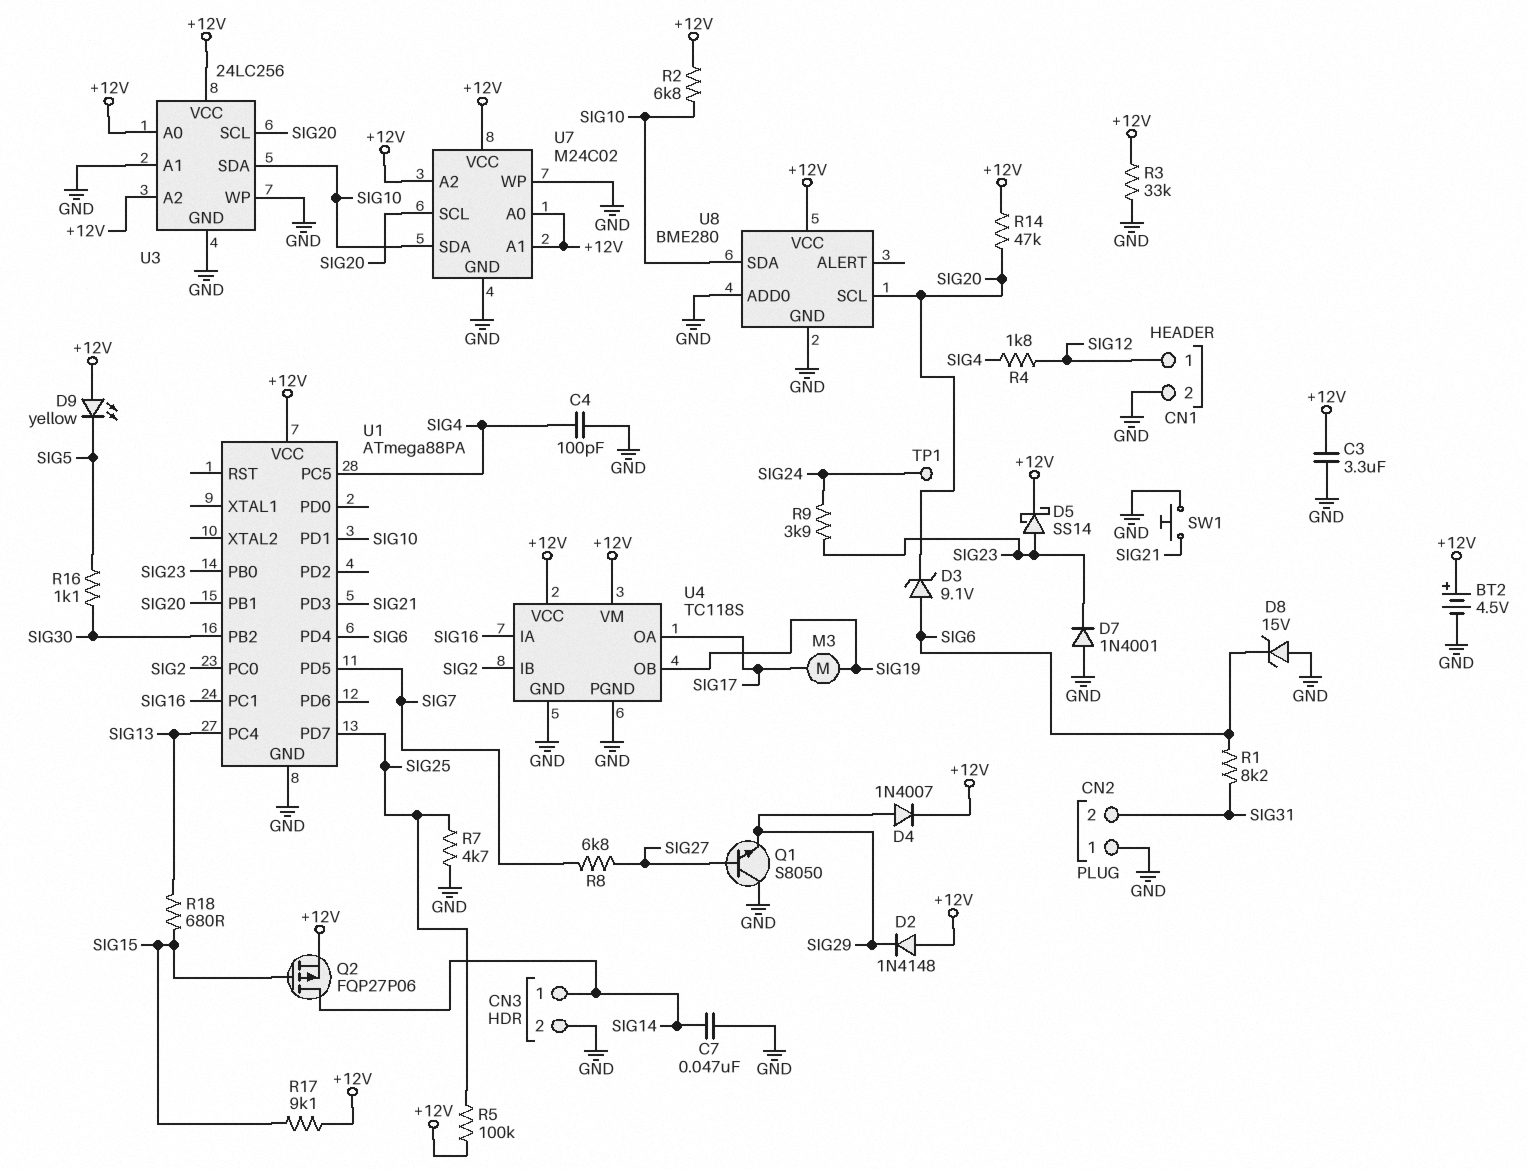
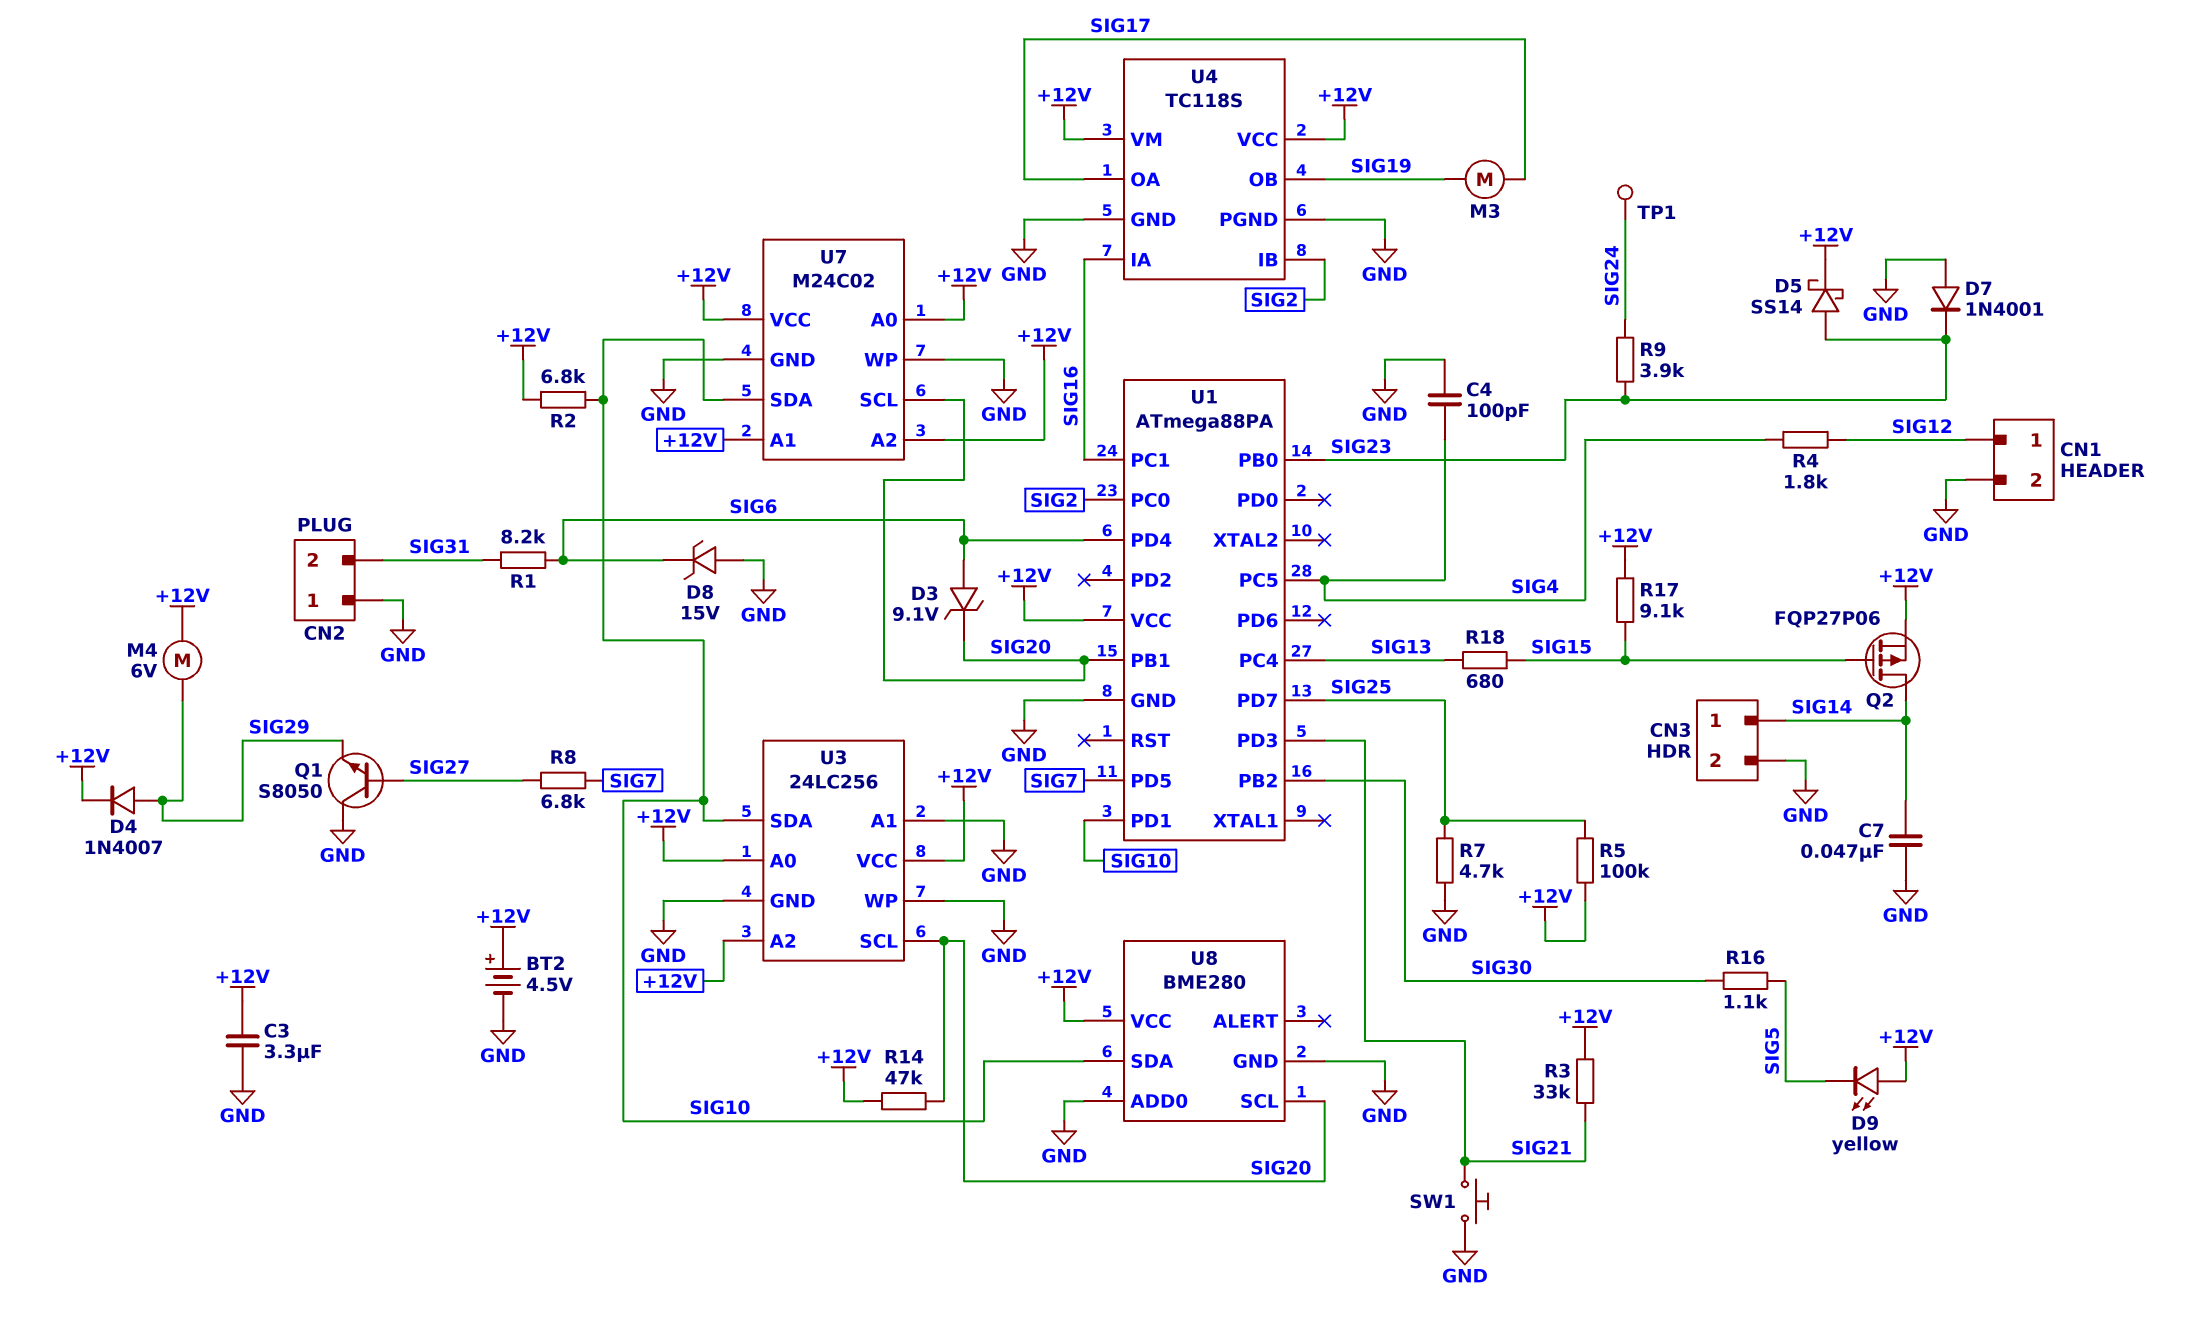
D2: diode 1N4148 (A +12V, K SIG29) -> none
M4: none -> motor 6V (+12V, SIG29)
R3: 33k (+12V, GND) -> 33k (+12V, SIG21)

